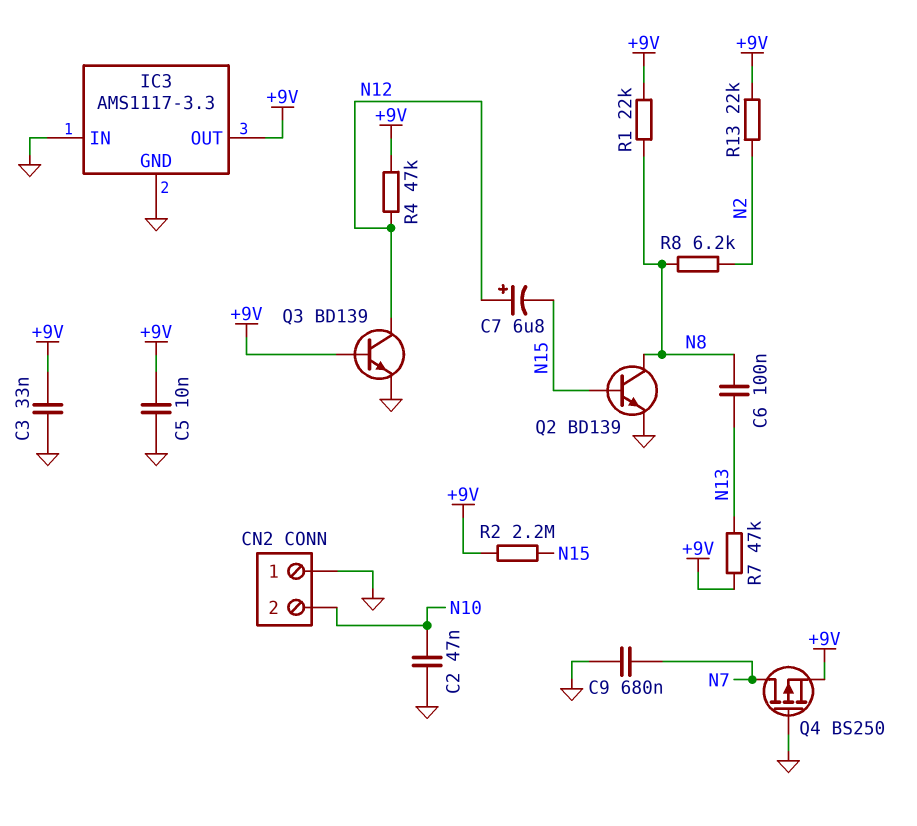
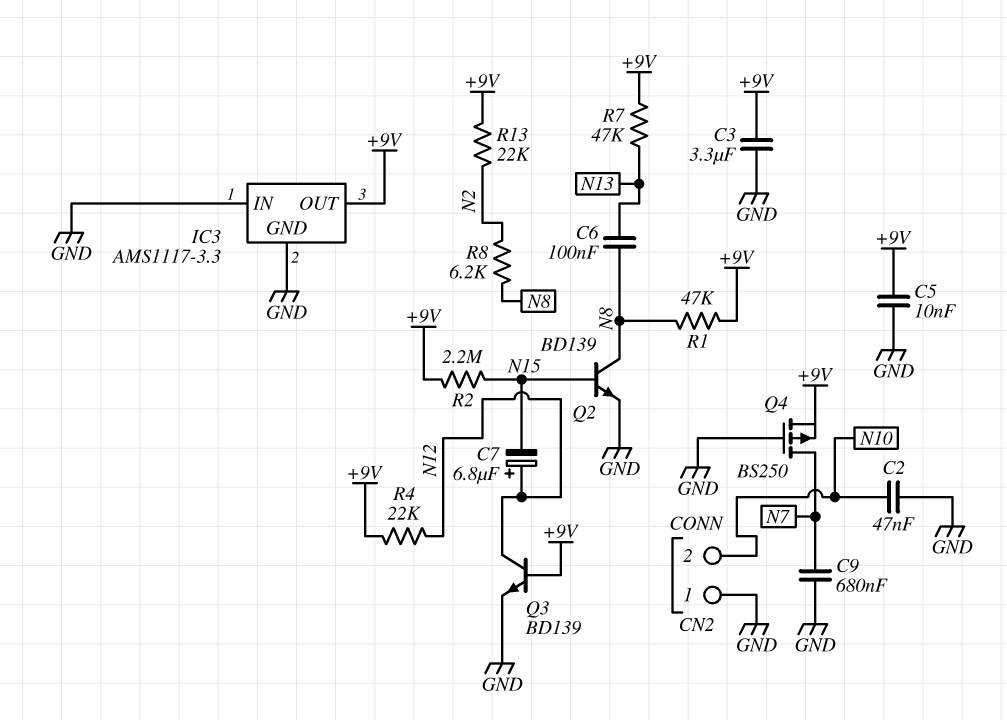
C3: 33nF (+9V, GND) -> 3.3uF (+9V, GND)
R1: 22k (+9V, N8) -> 47k (+9V, N8)
R4: 47k (+9V, N12) -> 22k (+9V, N12)

